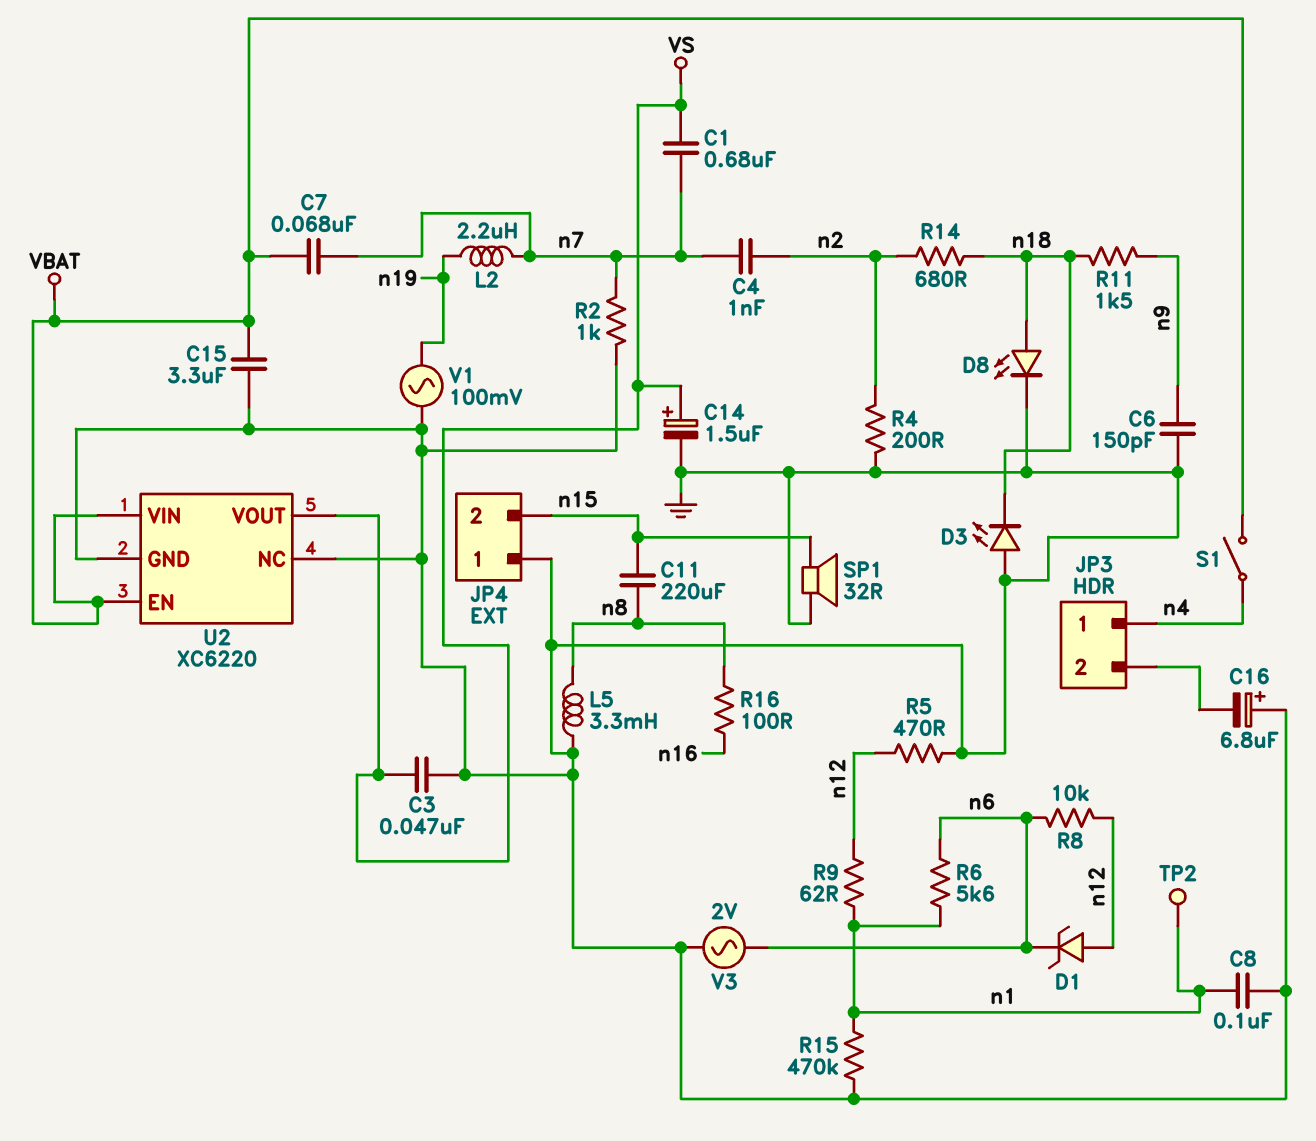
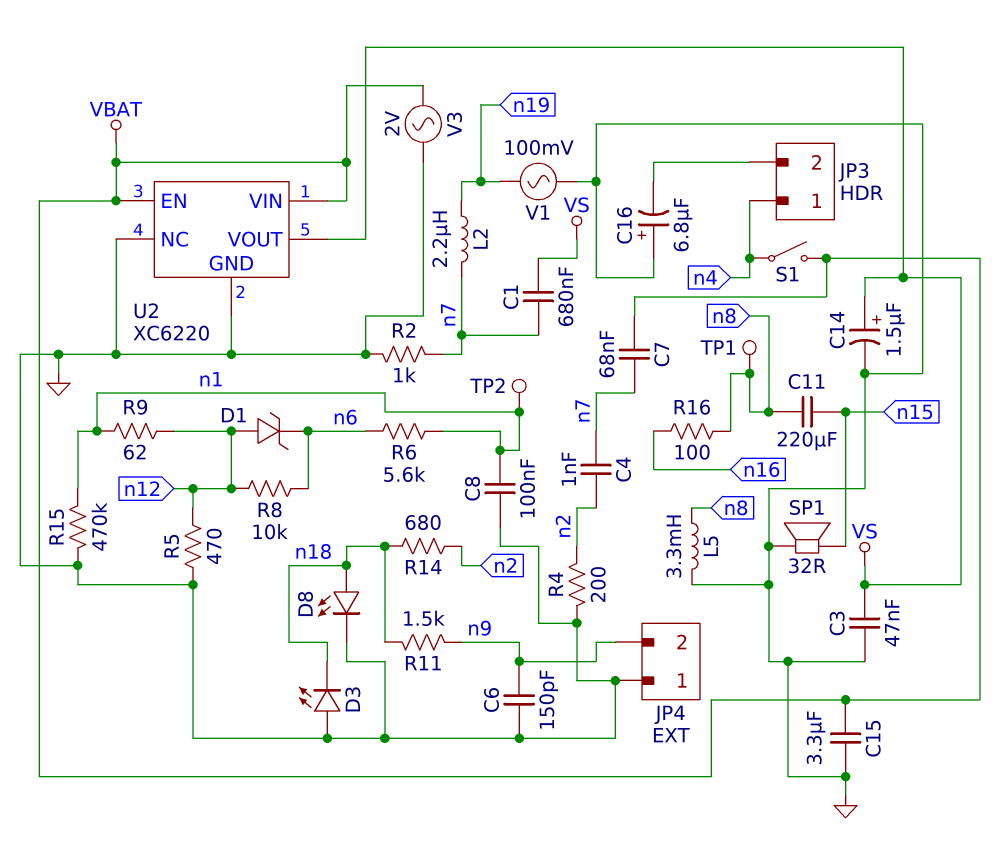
JP4 pin 2: n15 -> n9
TP1: none -> test point (n8)
V3: AC 2V (GND, n6) -> AC 2V (GND, VBAT)

